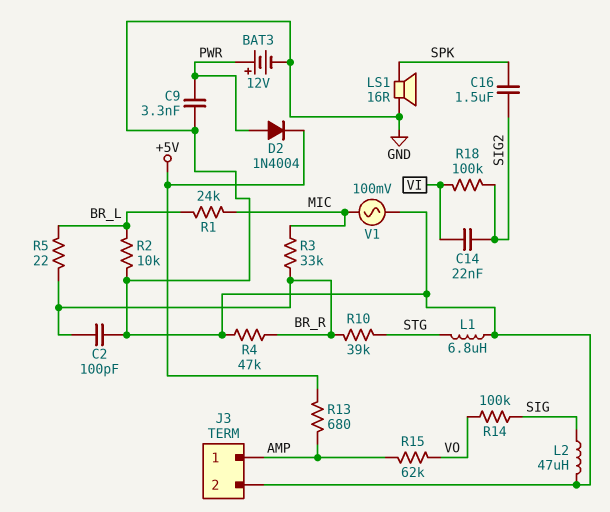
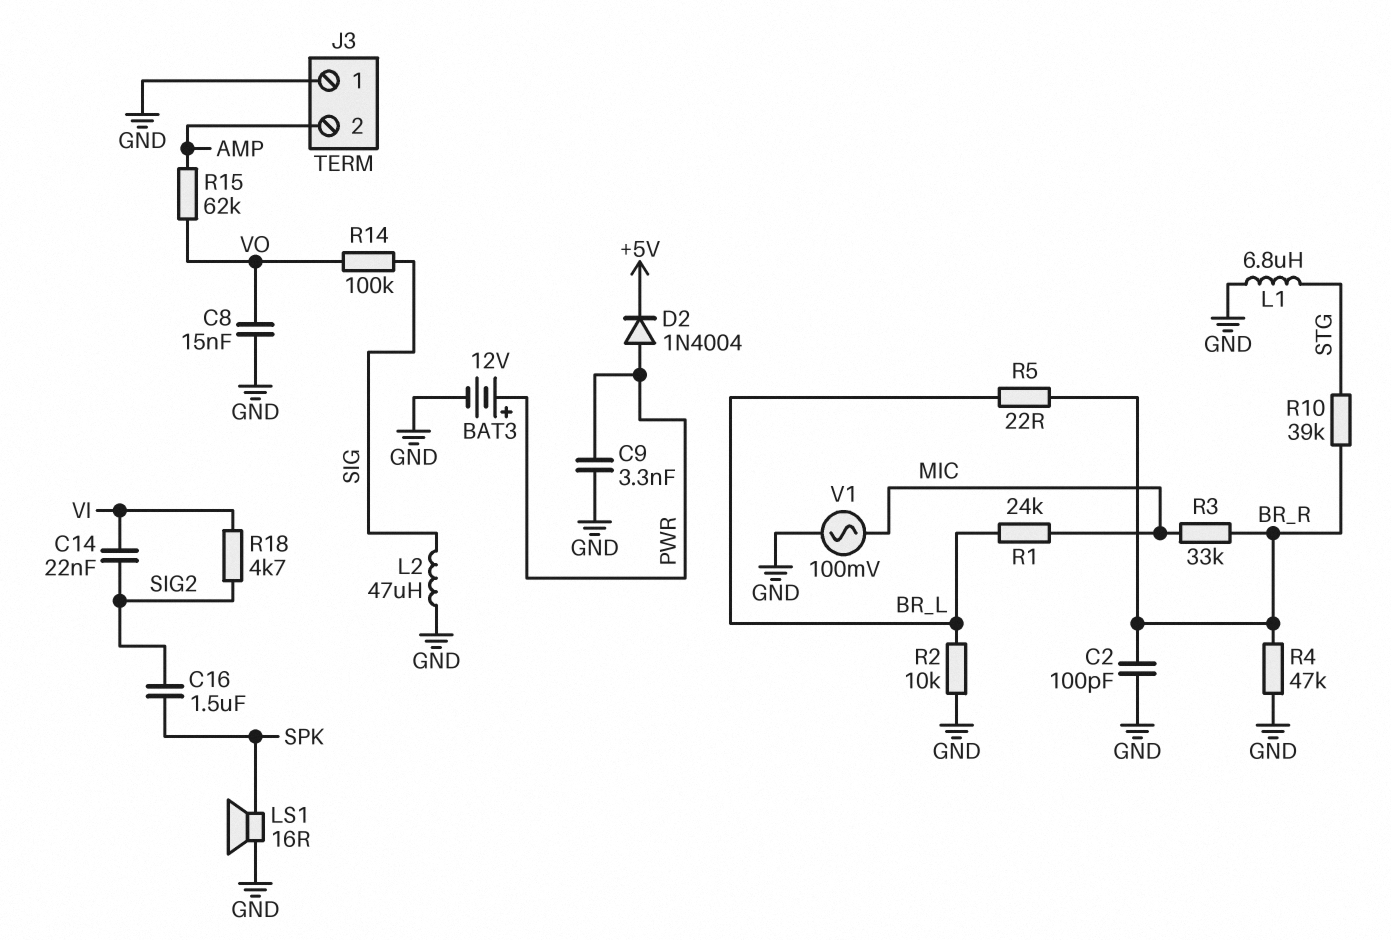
C8: none -> 15nF (GND, VO)
J3 pin 1: AMP -> GND
J3 pin 2: GND -> AMP
R13: 680 (+5V, AMP) -> none
R18: 100k (SIG2, VI) -> 4.7k (SIG2, VI)

